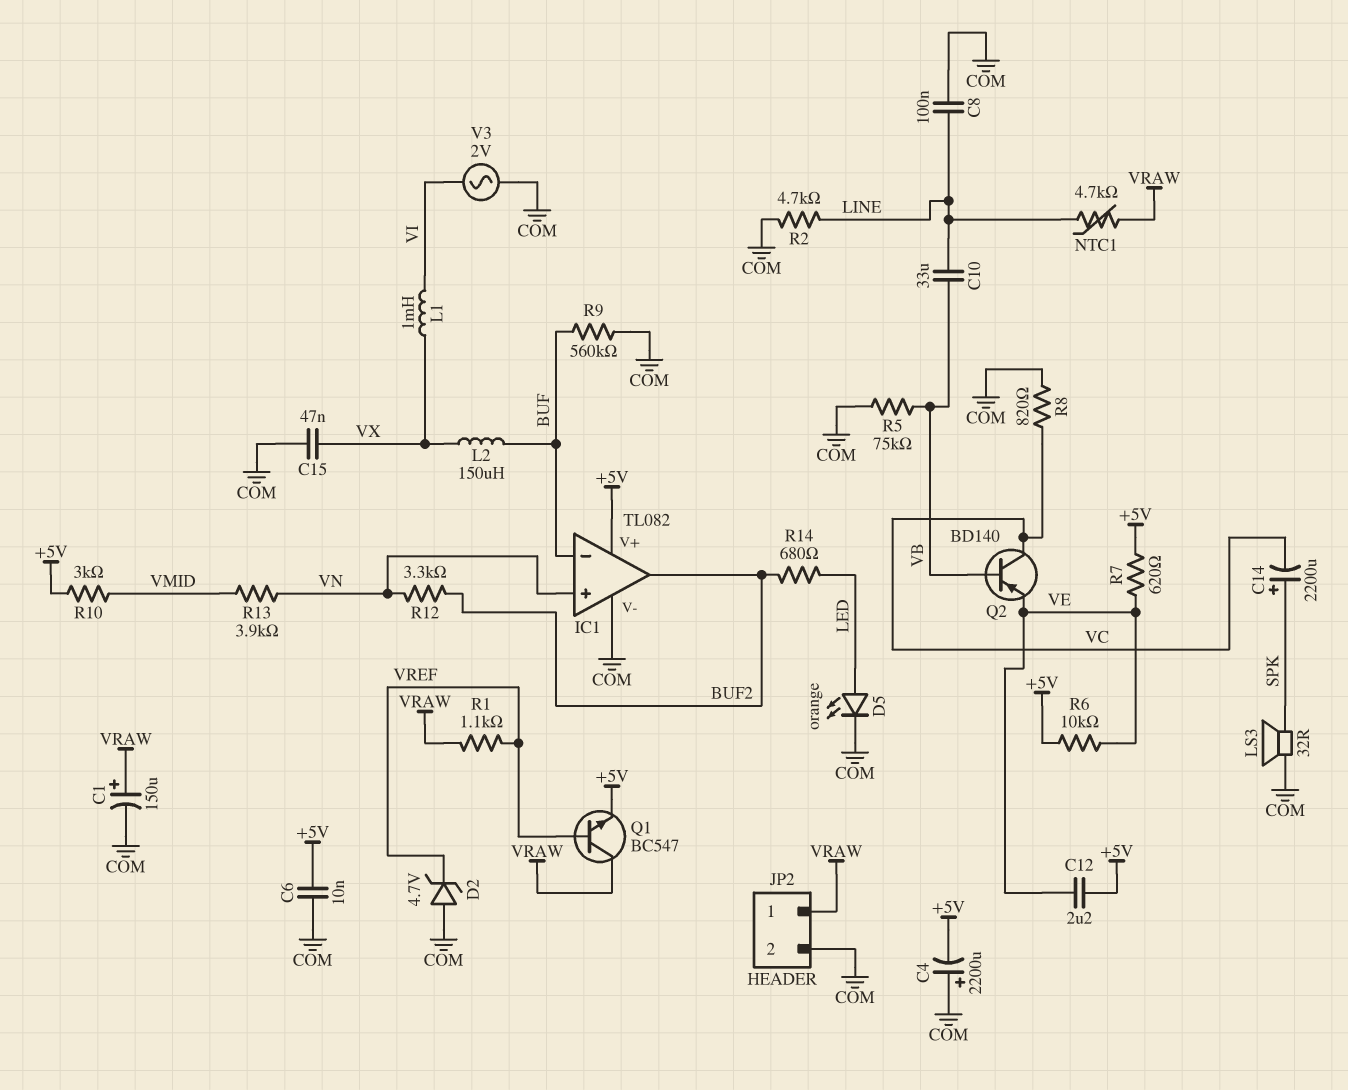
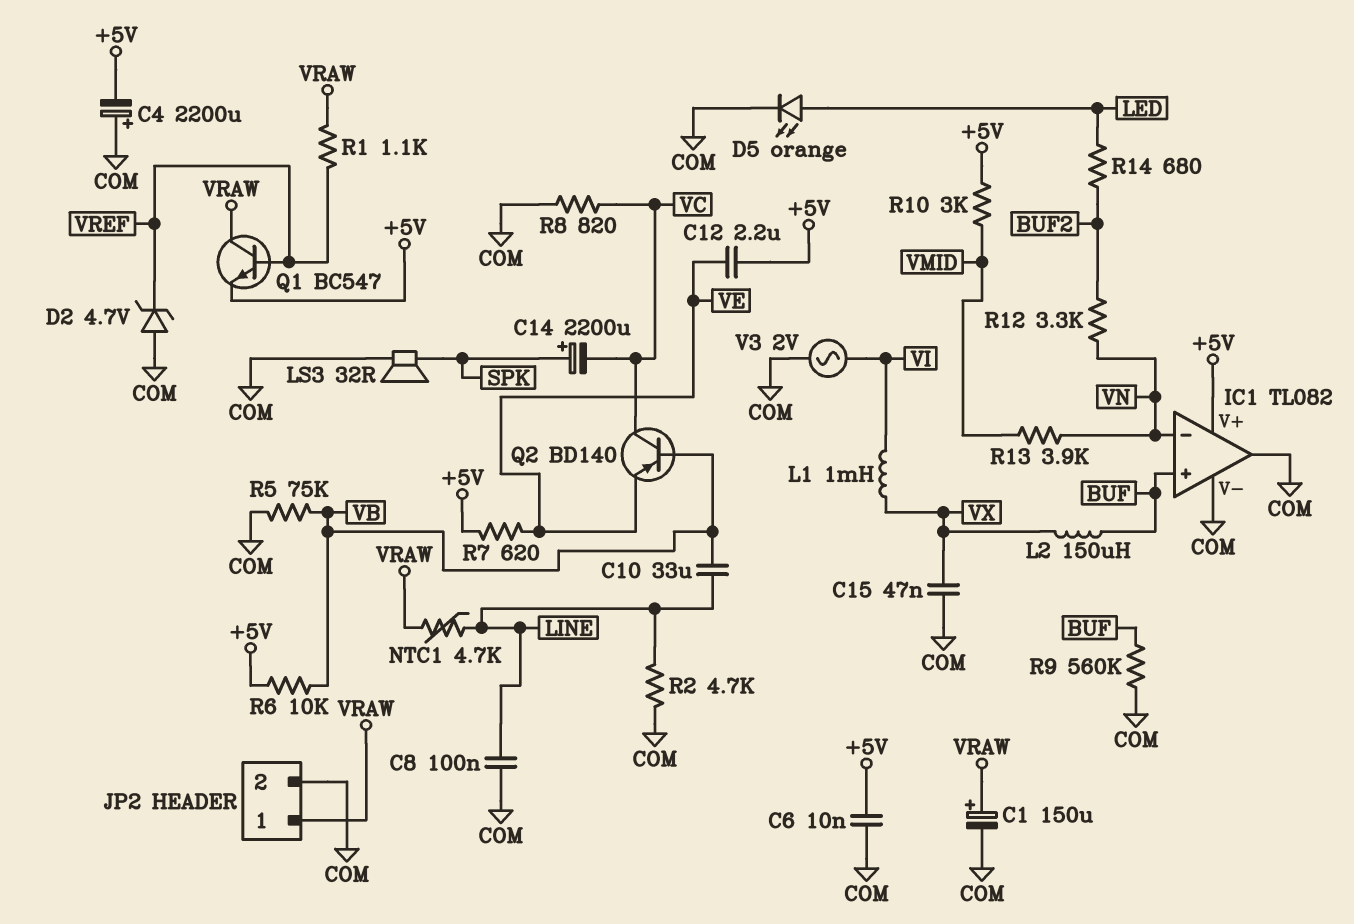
IC1 pin in+: VN -> BUF
IC1 pin in-: BUF -> VN
IC1 pin out: BUF2 -> COM
R6: 10k (+5V, VE) -> 10k (+5V, VB)

